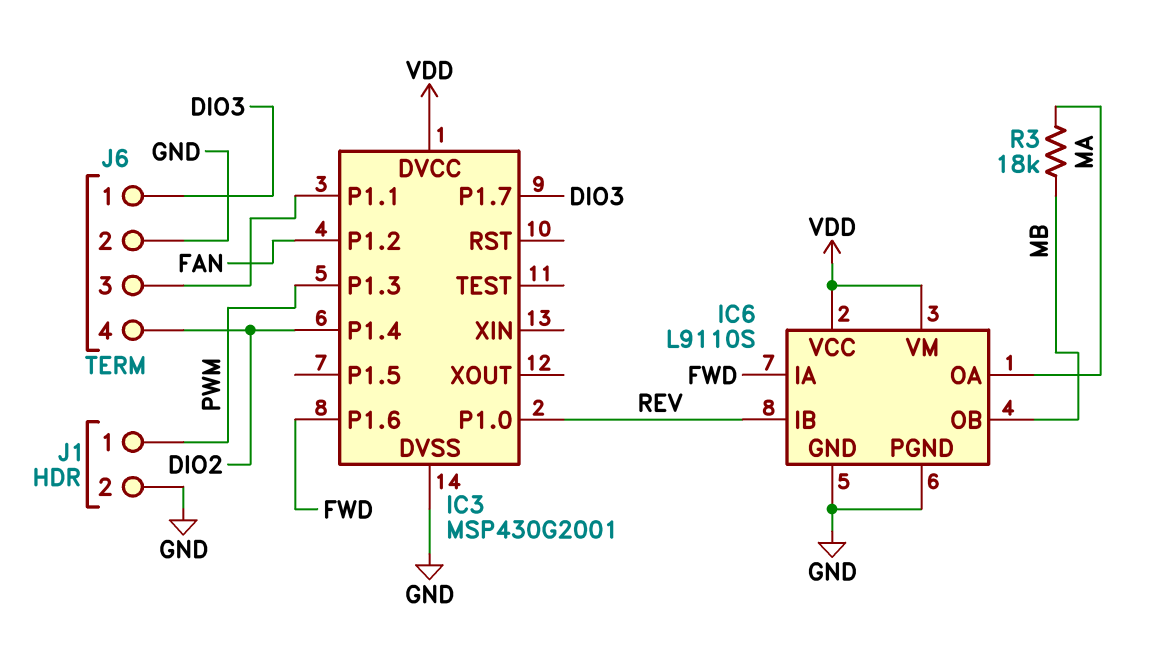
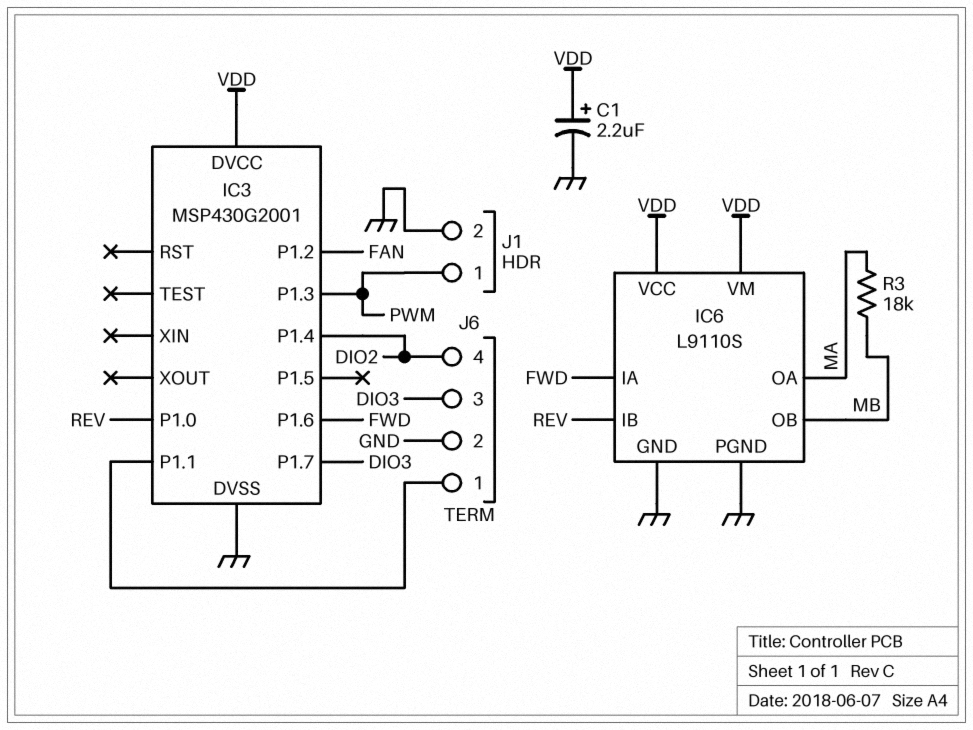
C1: none -> 2.2uF (plus VDD, minus GND)
J6 pin 1: DIO3 -> IC3/P1.1
J6 pin 3: IC3/P1.1 -> DIO3

